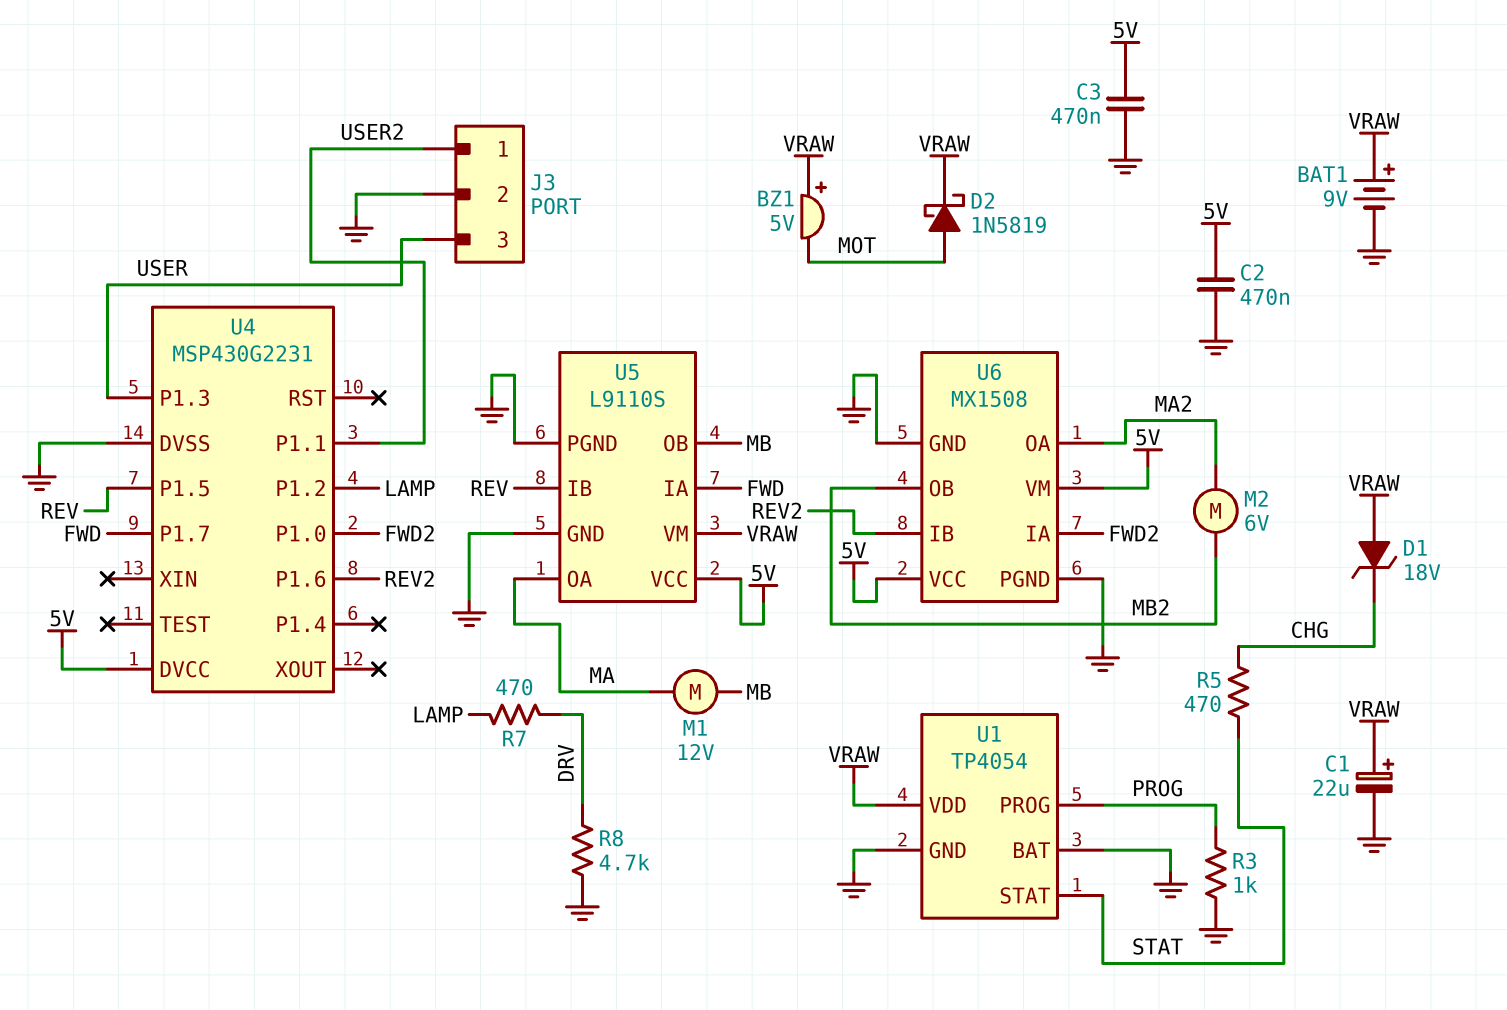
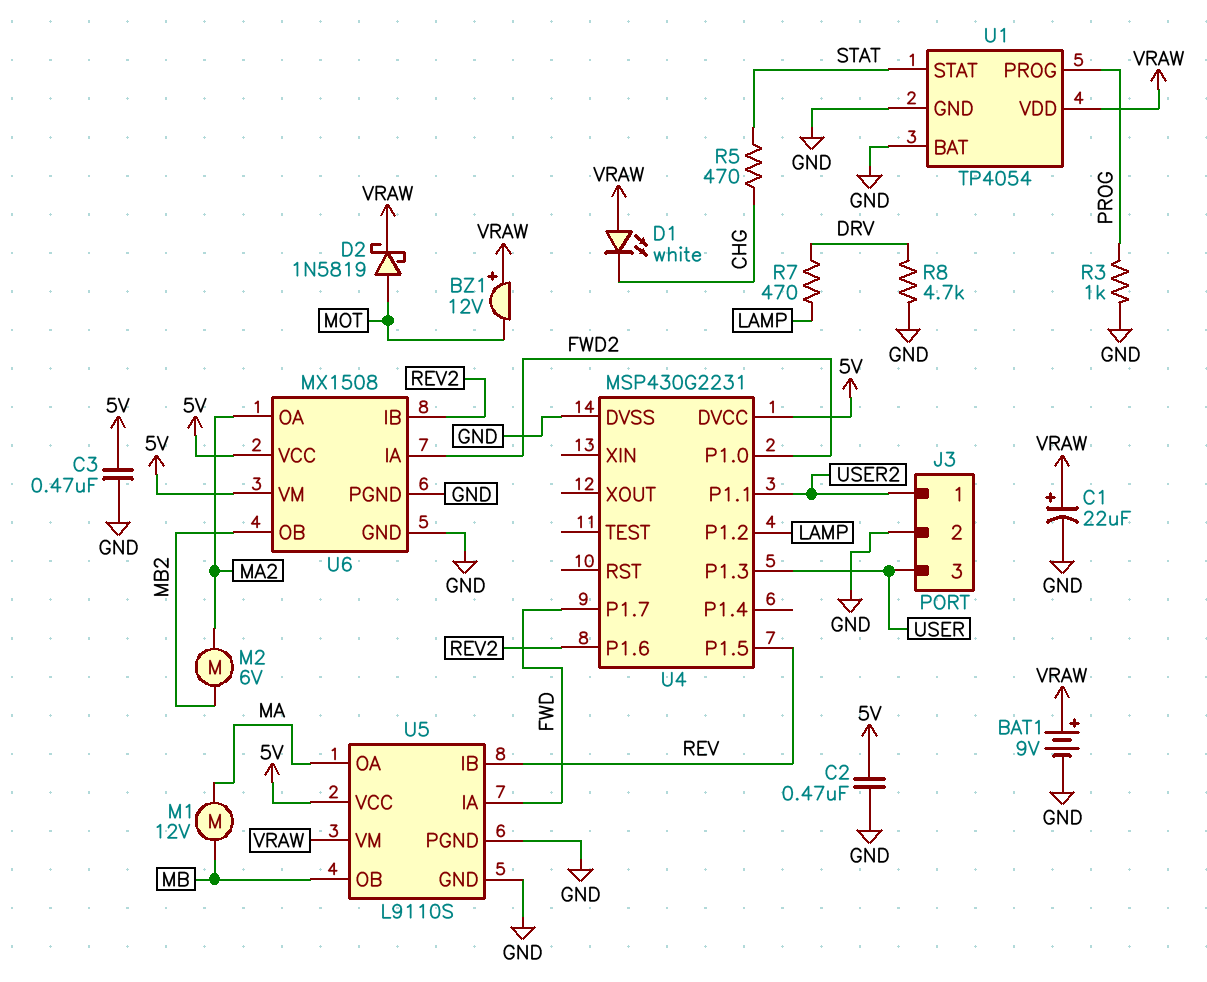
BZ1: buzzer 5V (plus VRAW, minus MOT) -> buzzer 12V (plus VRAW, minus MOT)
D1: zener 18V (A VRAW, K CHG) -> LED white (A VRAW, K CHG)

